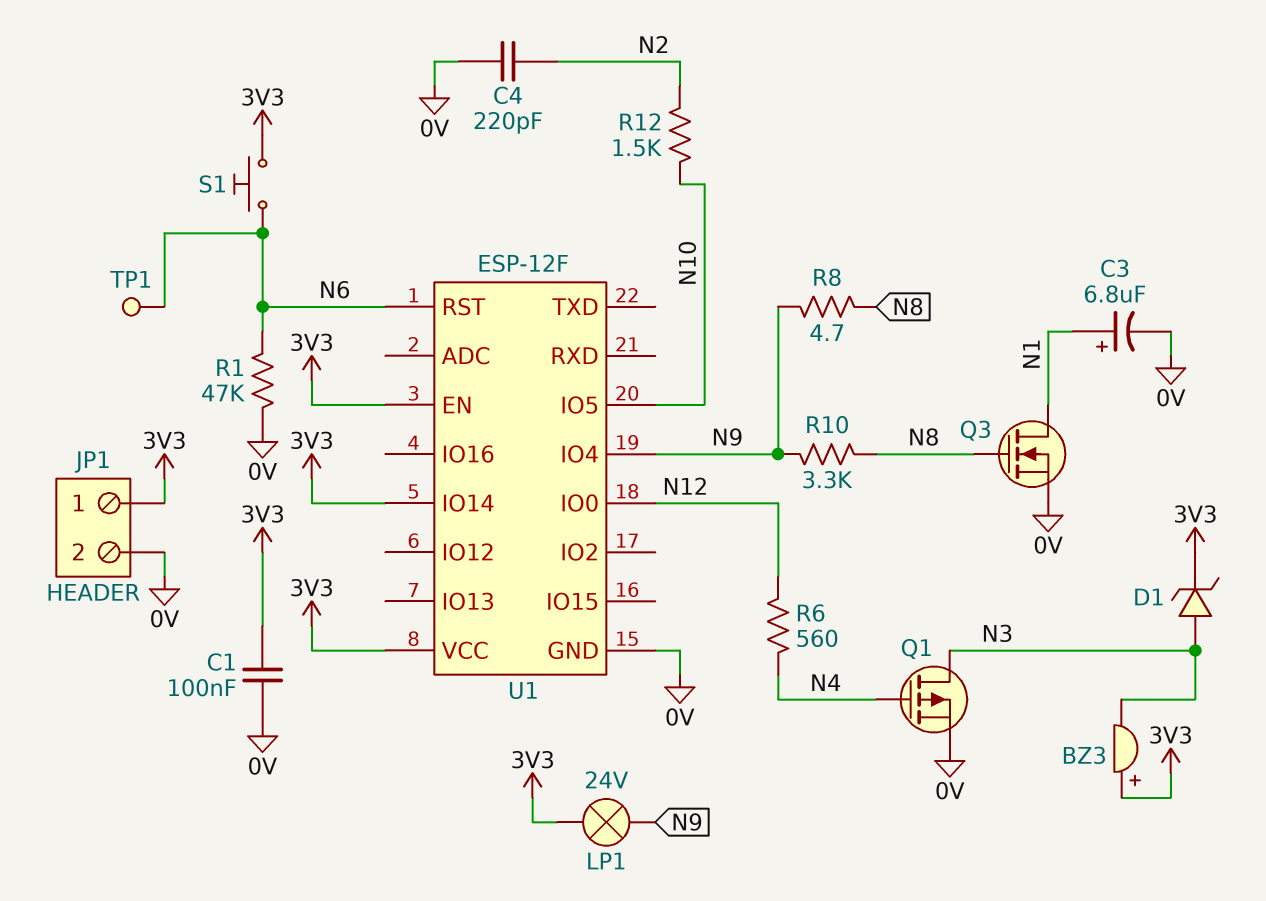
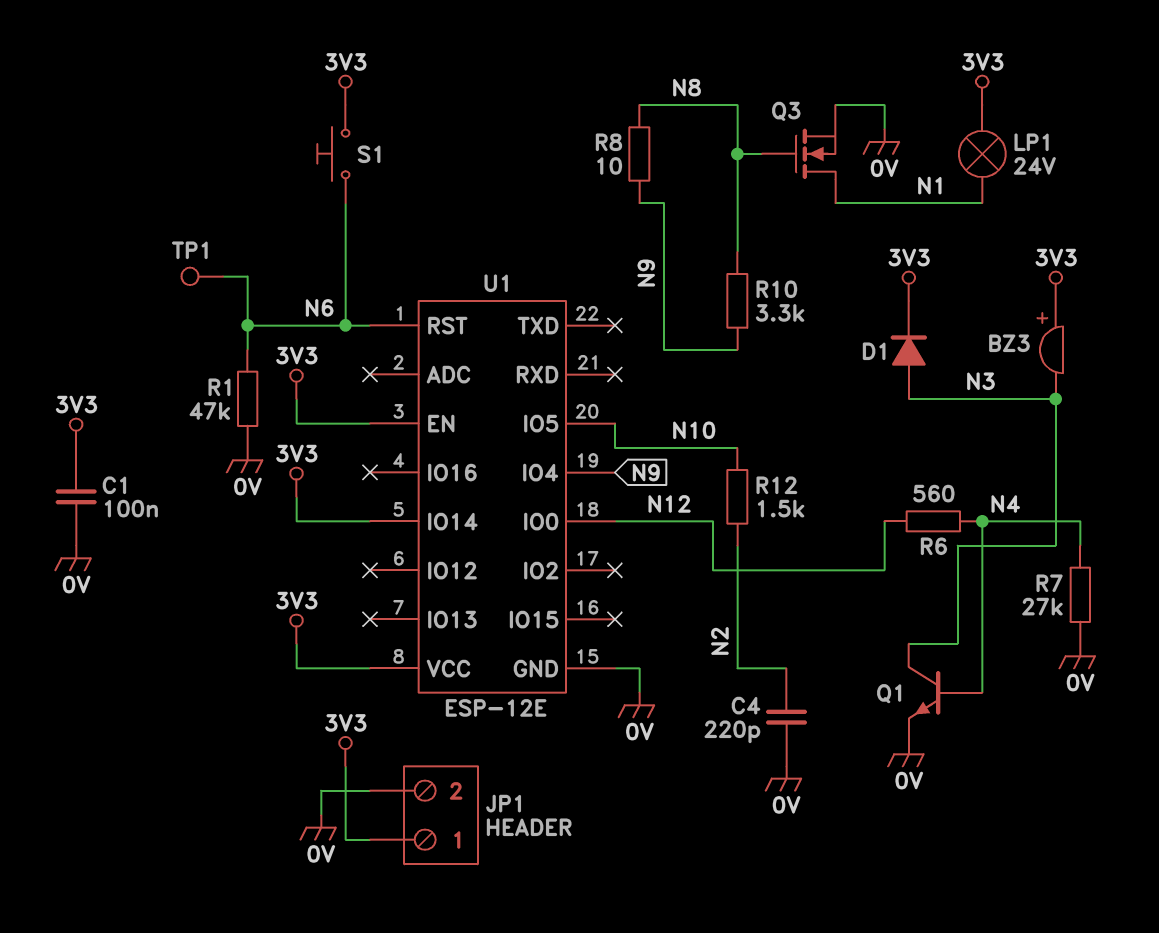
C3: 6.8uF (plus N1, minus 0V) -> none
D1: zener (A N3, K 3V3) -> diode (A N3, K 3V3)
LP1: lamp 24V (3V3, N9) -> lamp 24V (3V3, N1)
Q1: PMOS (G N4, D N3, S 0V) -> NPN (B N4, C N3, E 0V)
R7: none -> 27k (0V, N4)
R8: 4.7 (N8, N9) -> 10 (N8, N9)
U1: ESP-12F -> ESP-12E

